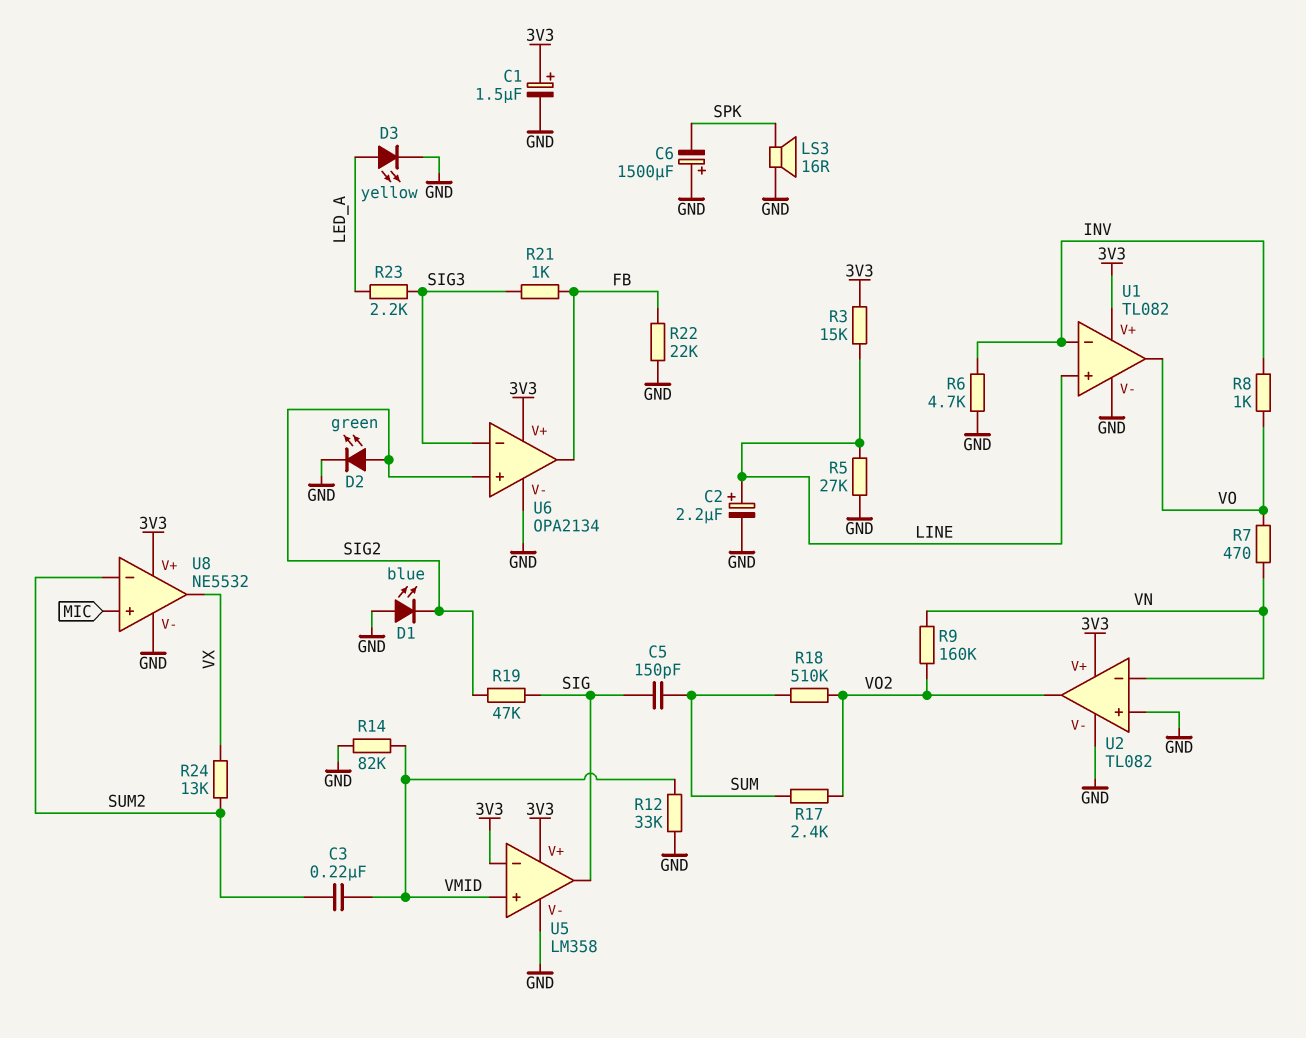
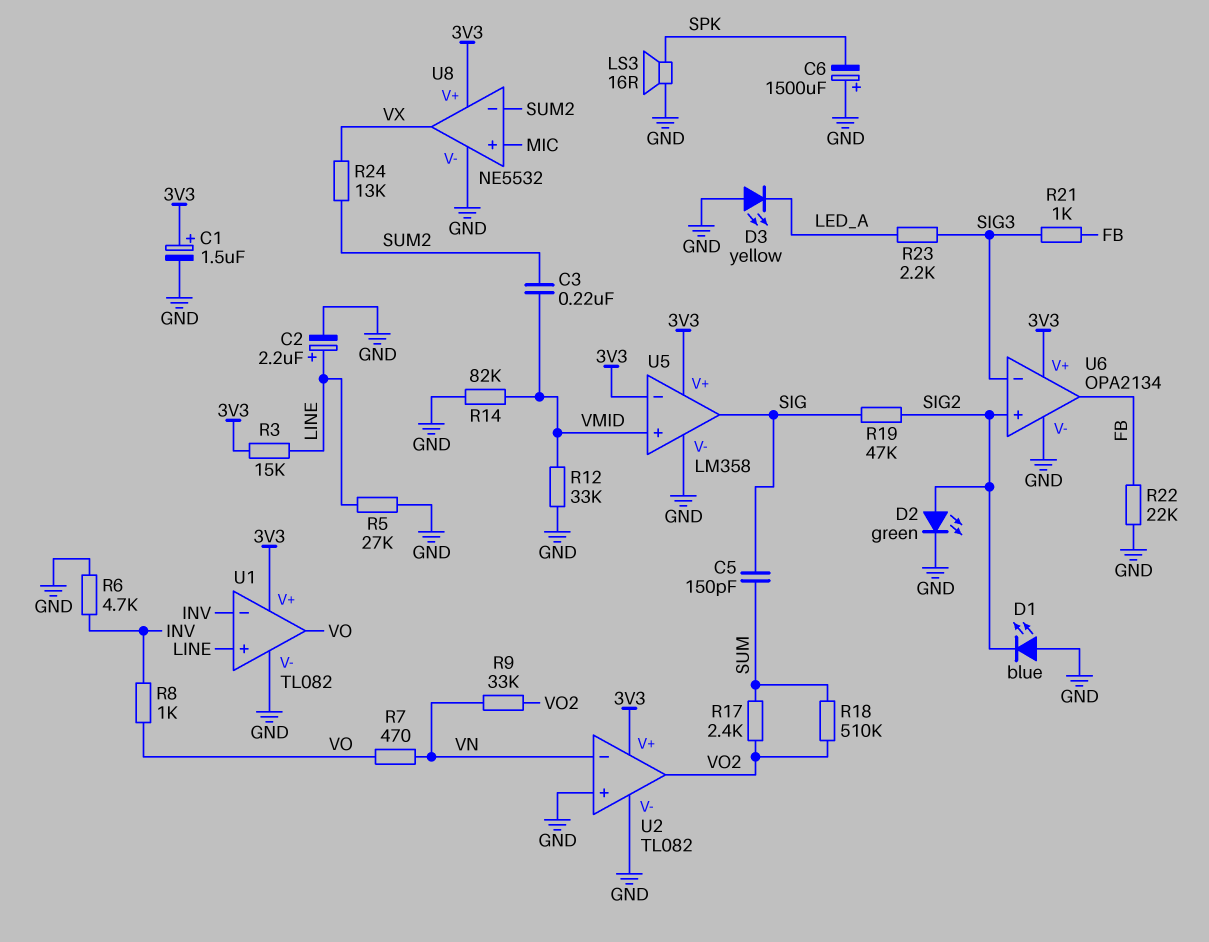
D3: LED yellow (A LED_A, K GND) -> LED yellow (A GND, K LED_A)
R9: 160k (VN, VO2) -> 33k (VN, VO2)

